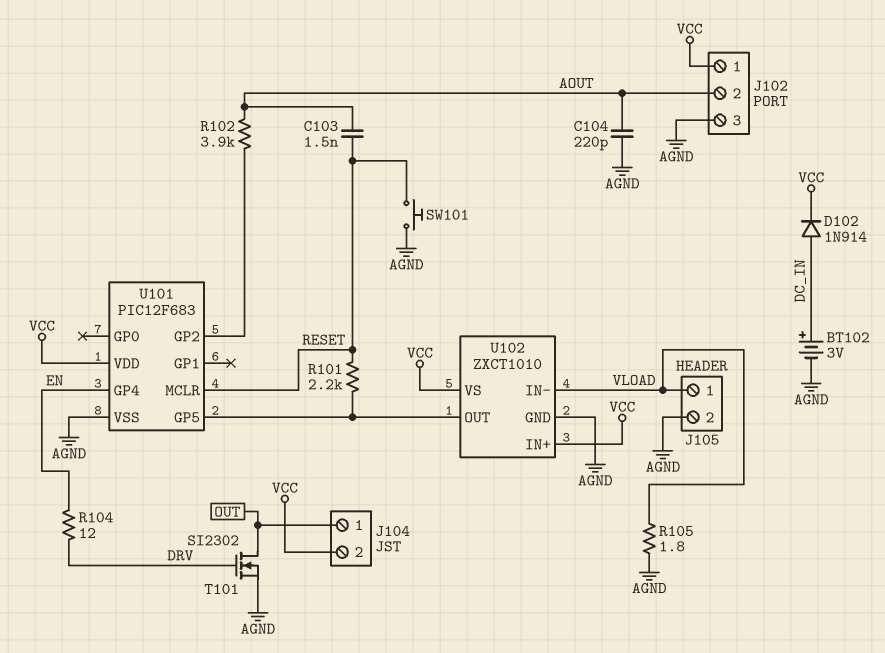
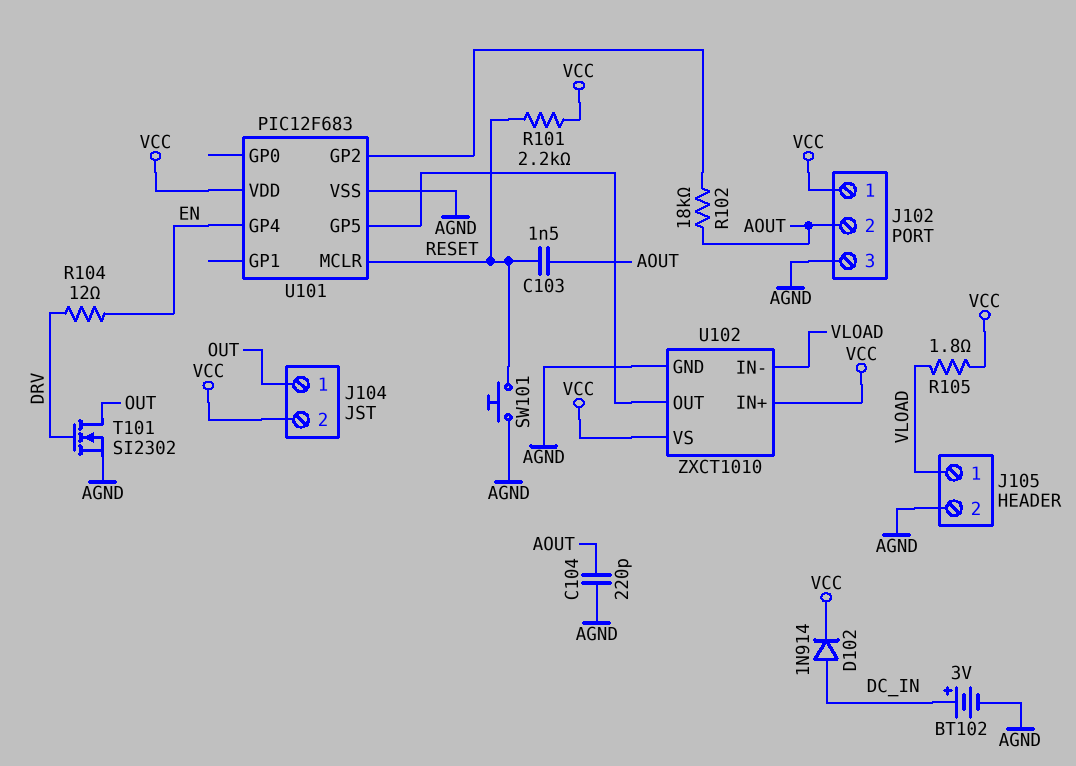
R101: 2.2k (RESET, U101/GP5) -> 2.2k (RESET, VCC)
R102: 3.9k (AOUT, U101/GP2) -> 18k (AOUT, U101/GP2)
R105: 1.8 (AGND, VLOAD) -> 1.8 (VCC, VLOAD)

